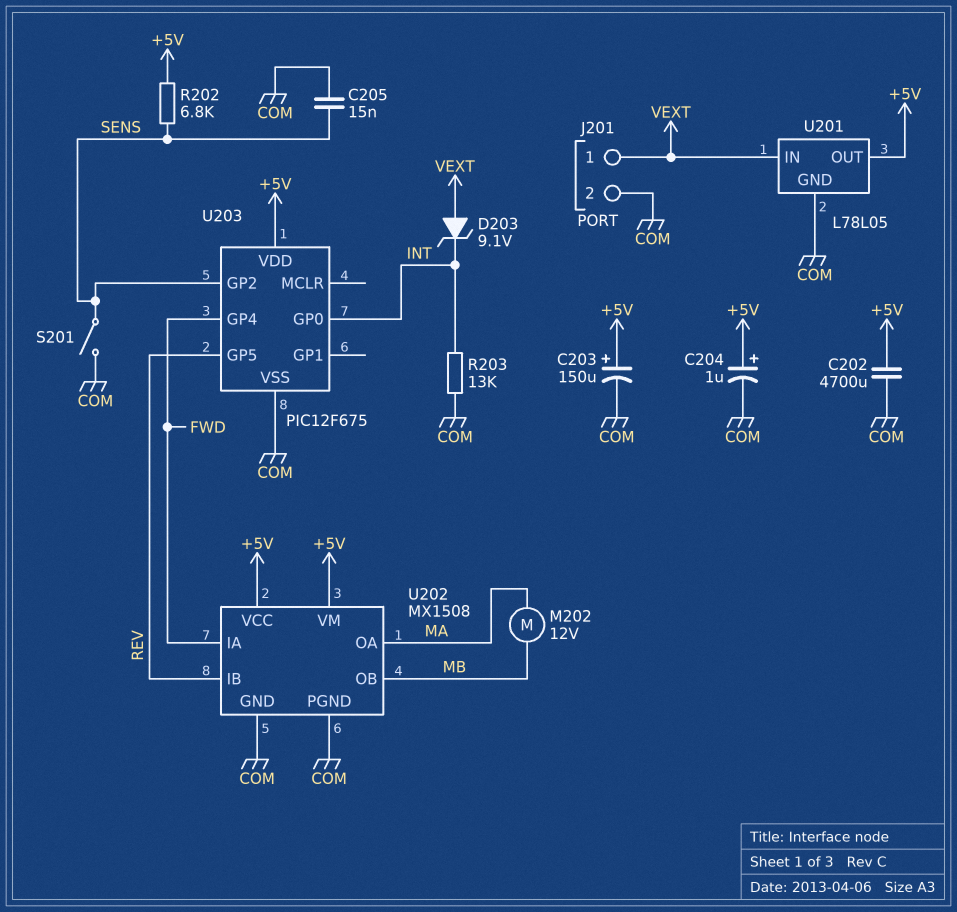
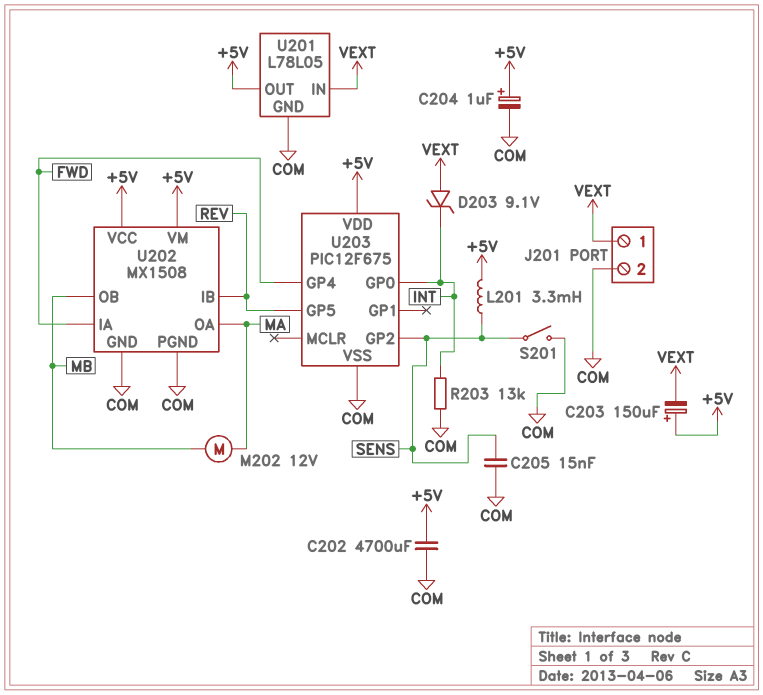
C203: 150uF (plus +5V, minus COM) -> 150uF (plus +5V, minus VEXT)
L201: none -> 3.3mH (+5V, SENS)
R202: 6.8k (+5V, SENS) -> none

